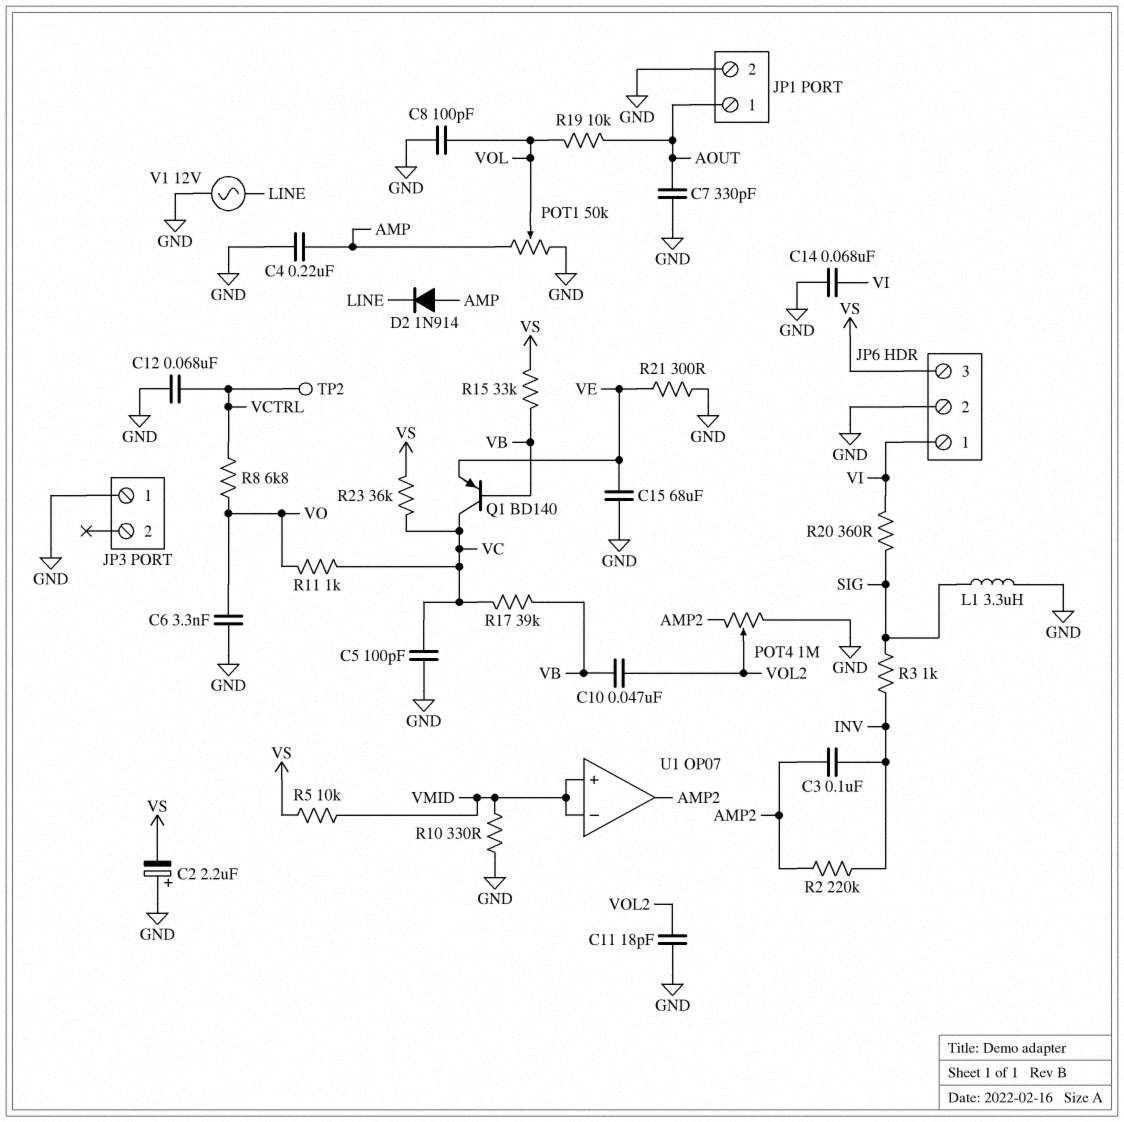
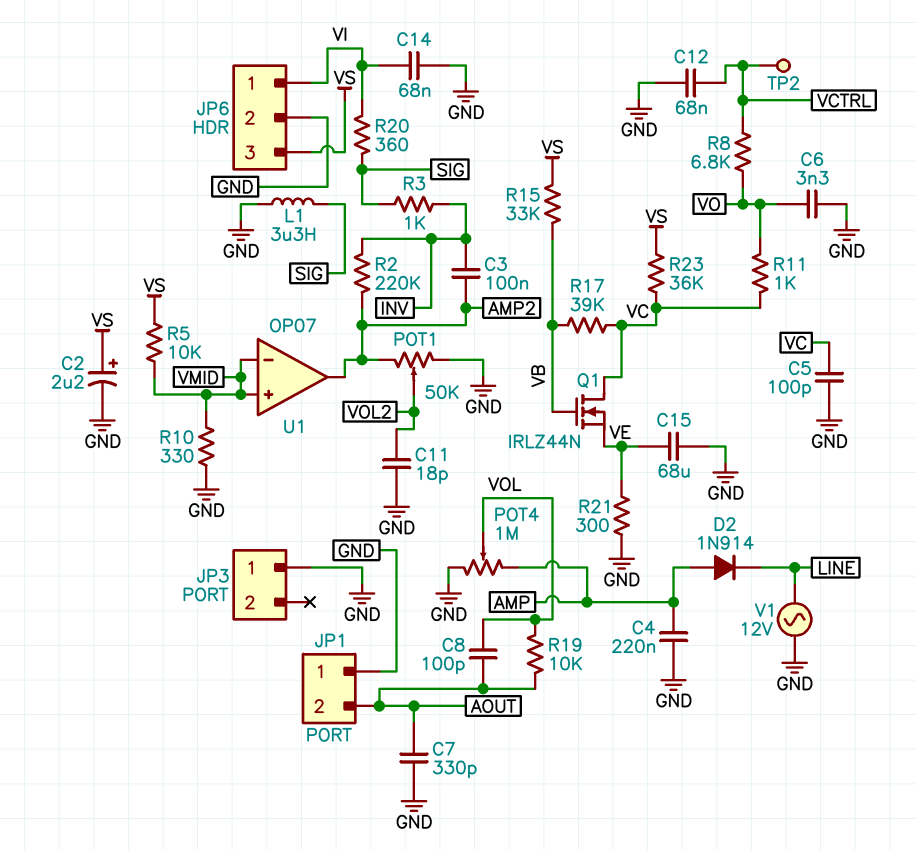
C2: 2.2uF (plus GND, minus VS) -> 2.2uF (plus VS, minus GND)
C8: 100pF (GND, VOL) -> 100pF (AOUT, VOL)
C10: 47nF (VB, VOL2) -> none
JP1 pin 1: AOUT -> GND
JP1 pin 2: GND -> AOUT
POT1: 50k (AMP, GND, wiper VOL) -> 50k (AMP2, GND, wiper VOL2)
POT4: 1M (AMP2, GND, wiper VOL2) -> 1M (AMP, GND, wiper VOL)
Q1: PNP BD140 (B VB, C VC, E VE) -> NMOS IRLZ44N (G VB, D VC, S VE)

